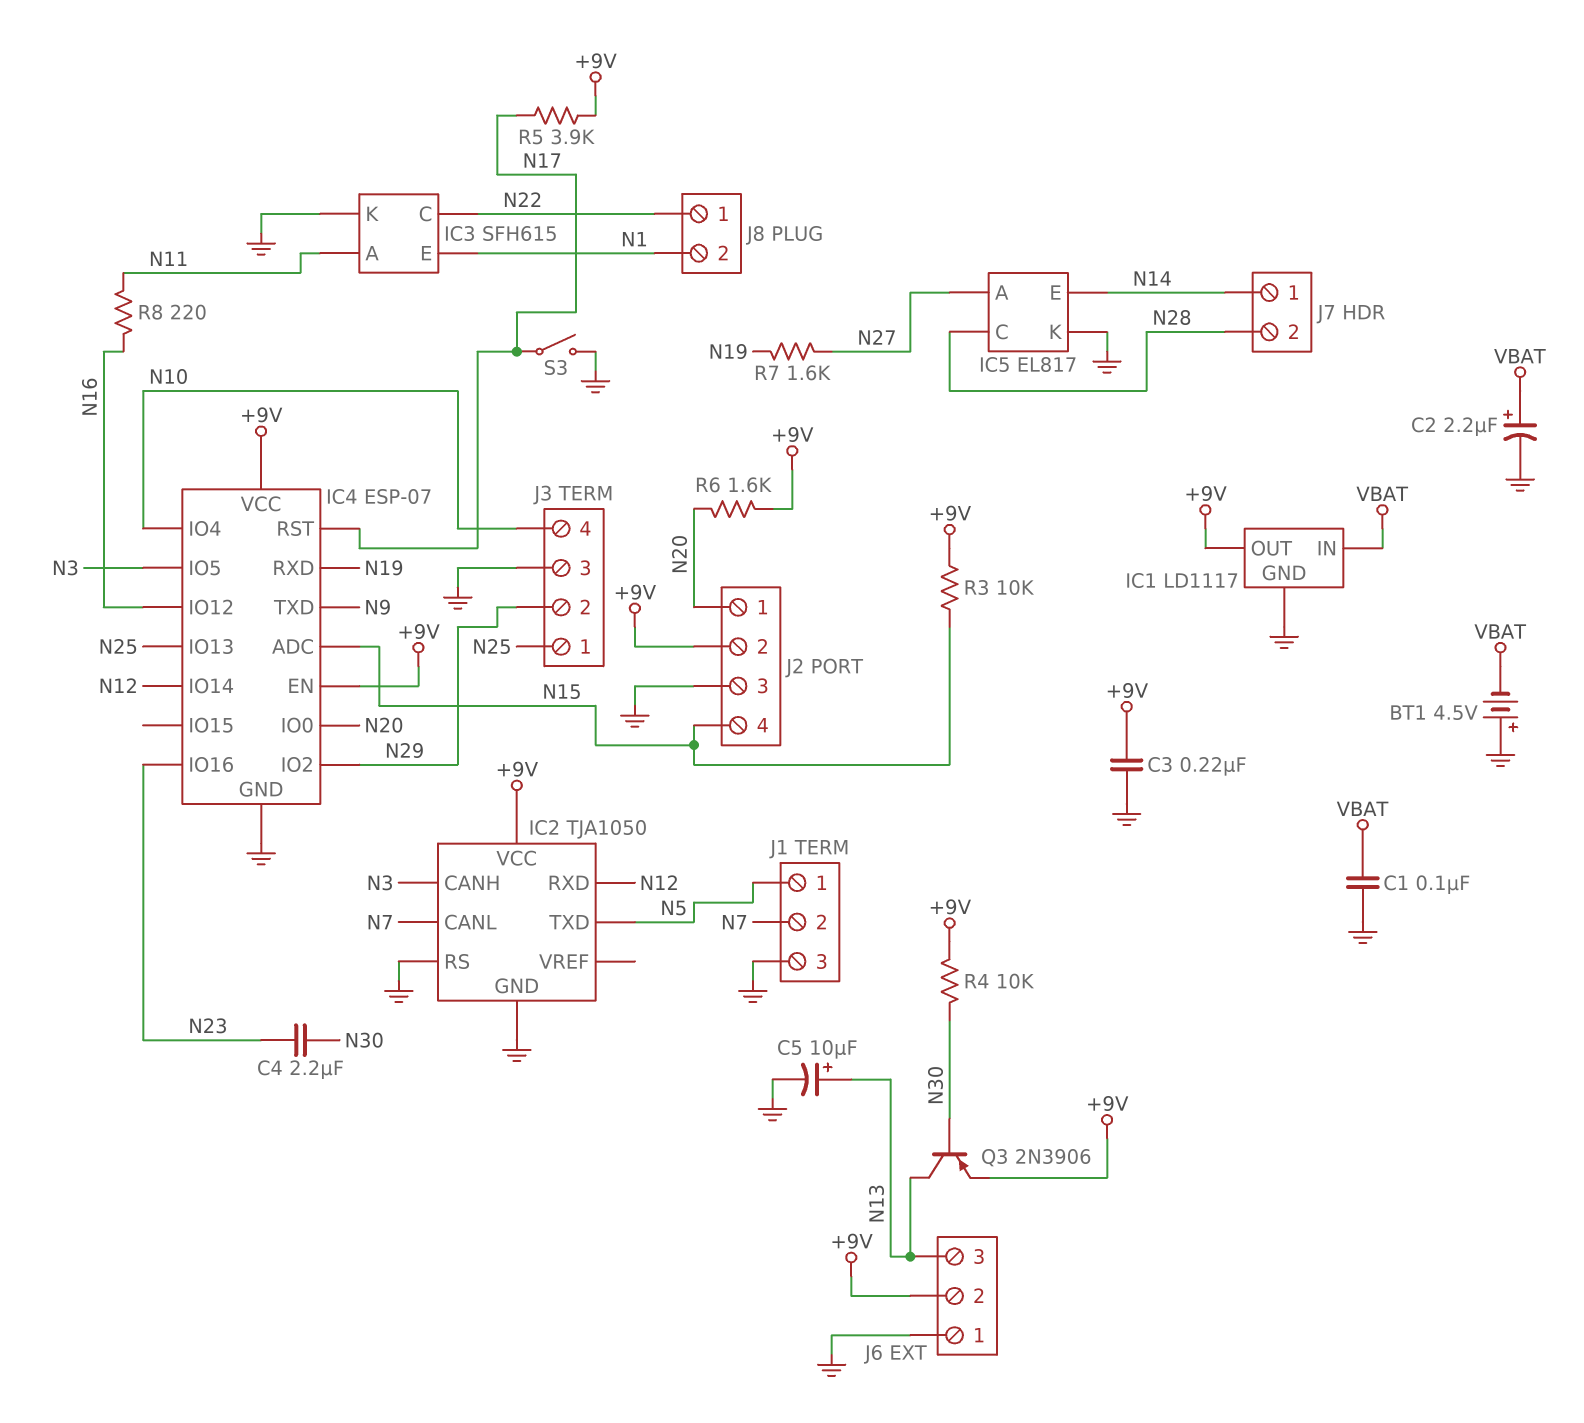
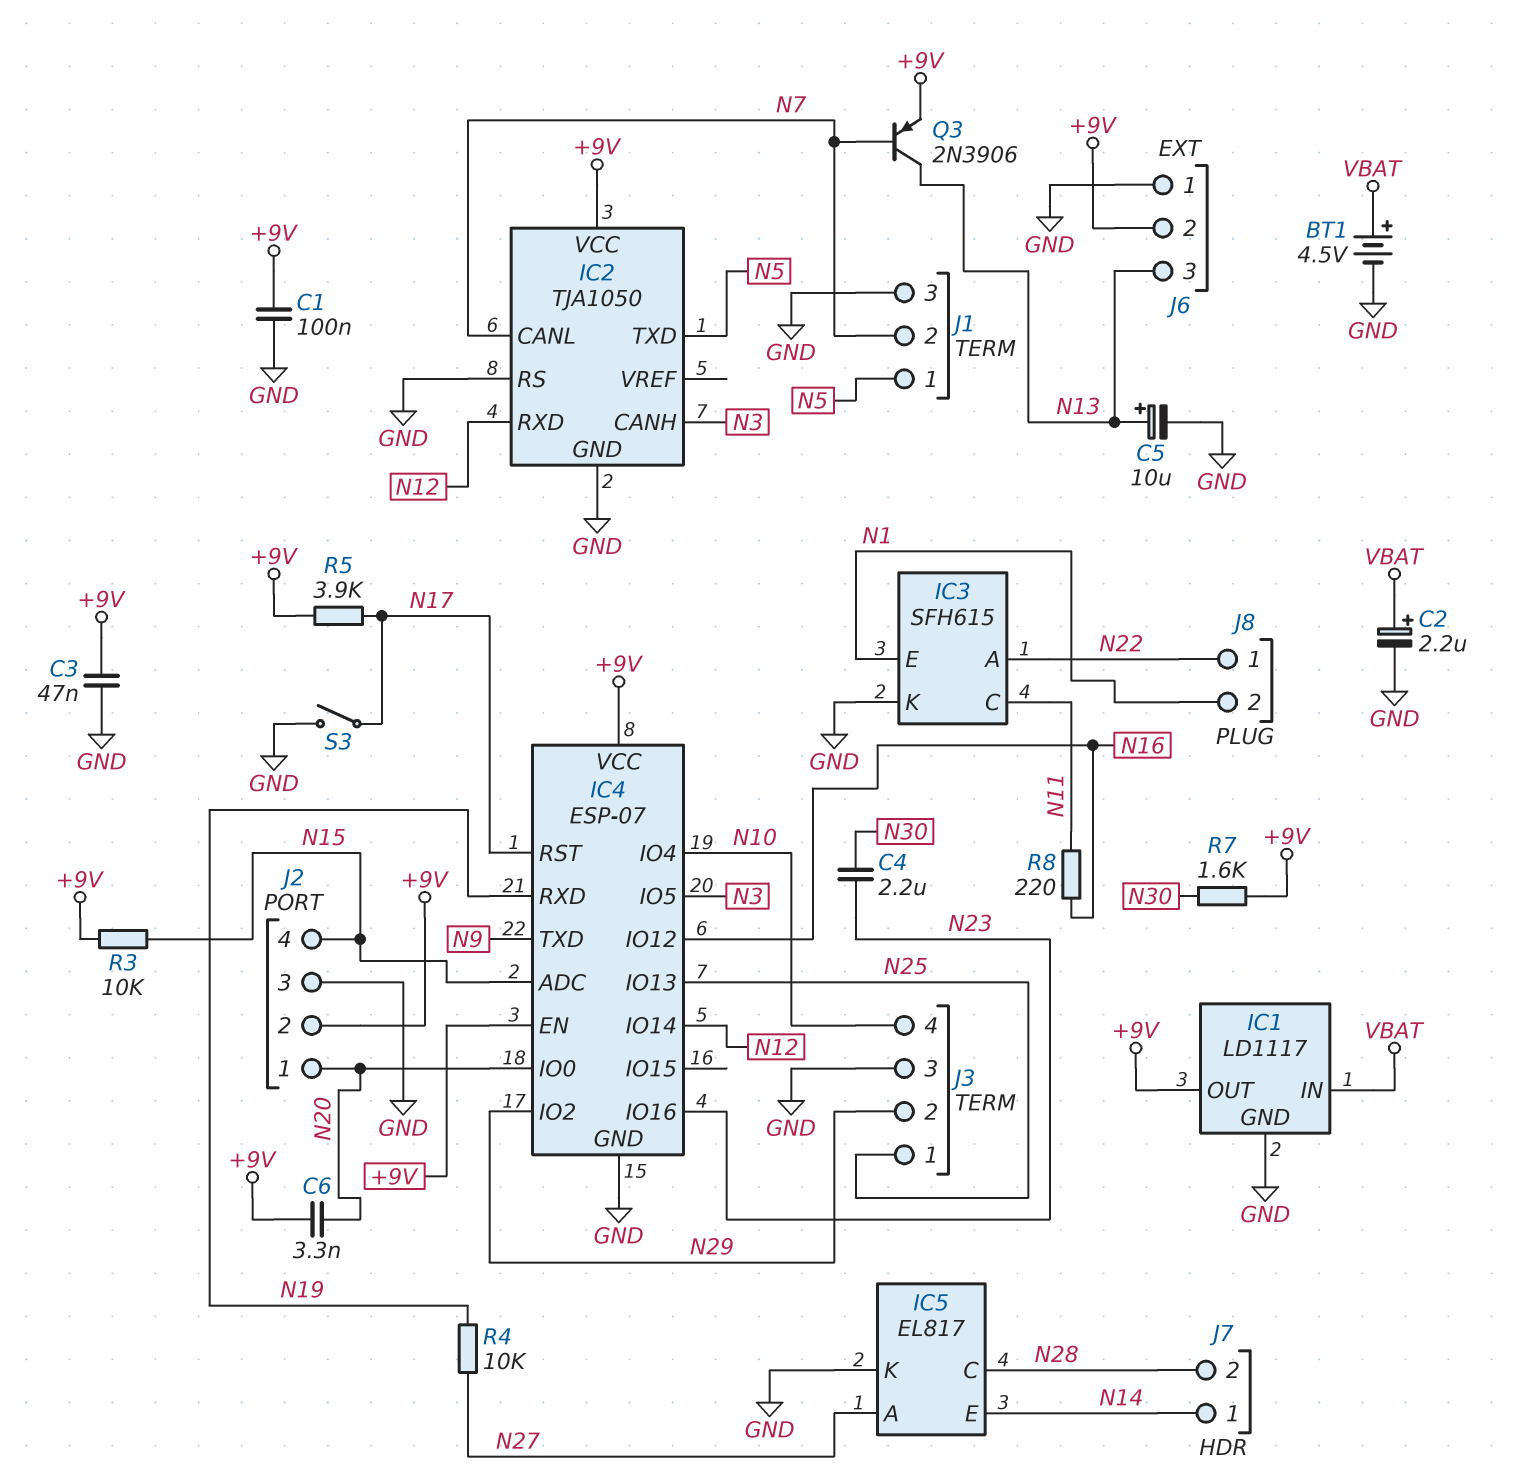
BT1: 4.5V (plus GND, minus VBAT) -> 4.5V (plus VBAT, minus GND)
C1: 100nF (GND, VBAT) -> 100nF (+9V, GND)
C3: 220nF (+9V, GND) -> 47nF (+9V, GND)
C6: none -> 3.3nF (+9V, N20)
IC3 pin A: N11 -> N22
IC3 pin C: N22 -> N11
Q3: PNP 2N3906 (B N30, C N13, E +9V) -> PNP 2N3906 (B N7, C N13, E +9V)
R4: 10k (+9V, N30) -> 10k (N19, N27)
R6: 1.6k (+9V, N20) -> none
R7: 1.6k (N19, N27) -> 1.6k (+9V, N30)

